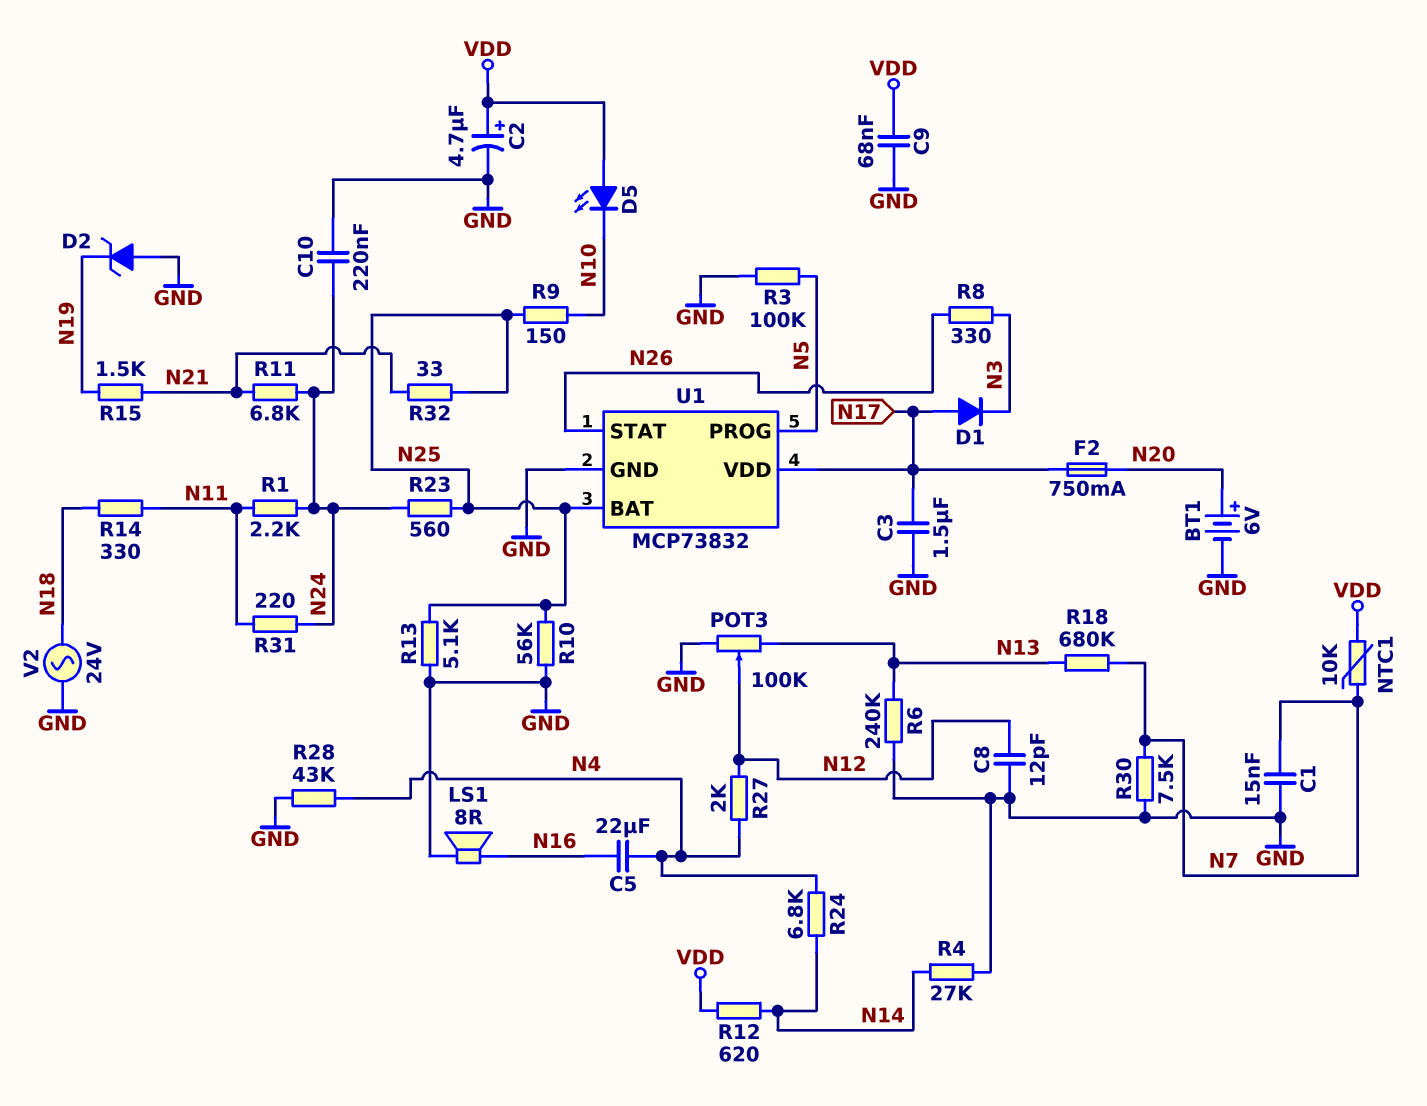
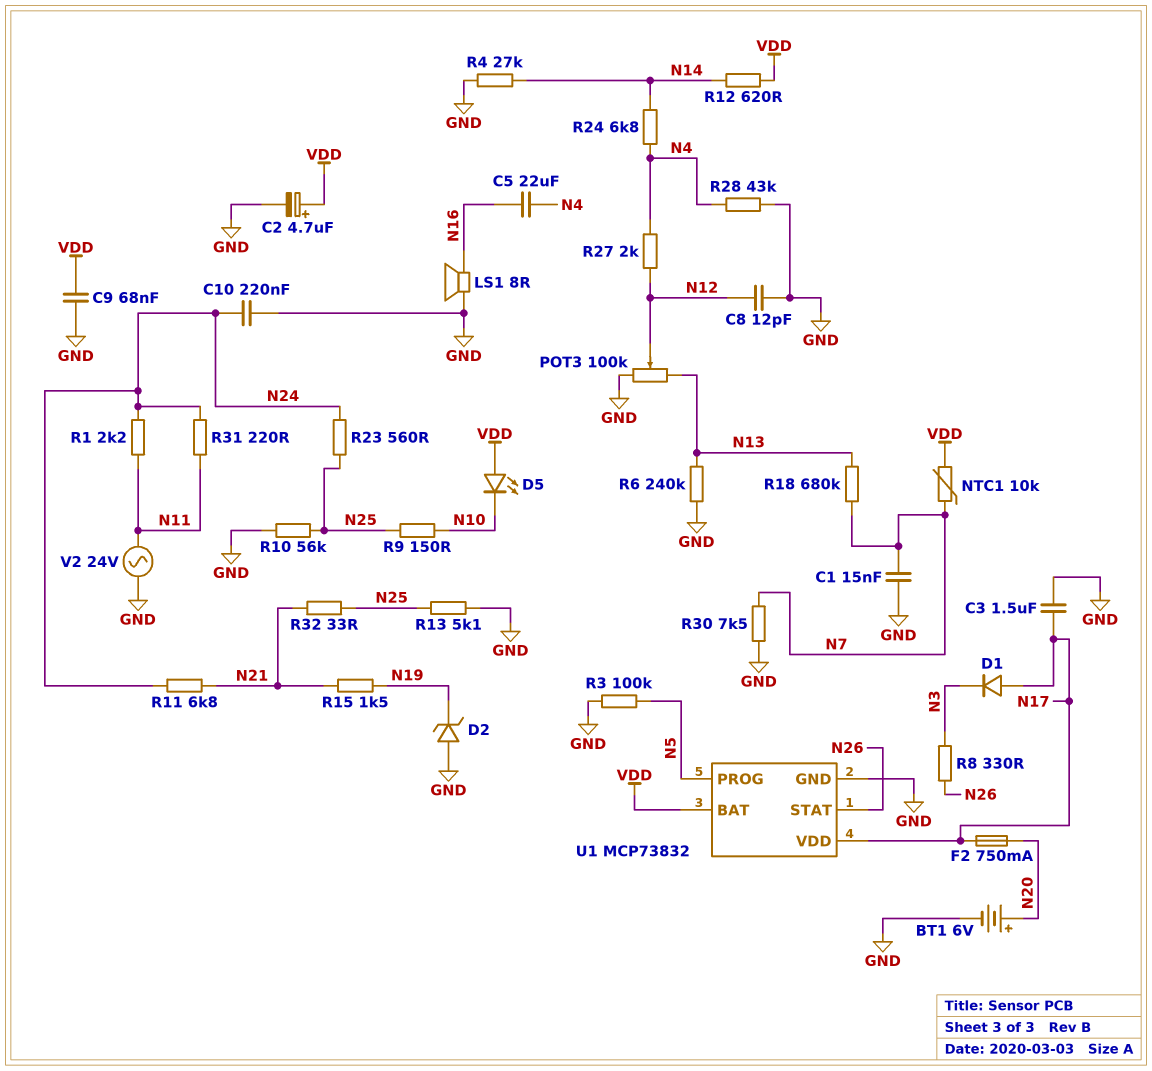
R14: 330 (N11, N18) -> none
U1 pin BAT: N25 -> VDD
V2: AC 24V (GND, N18) -> AC 24V (GND, N11)

